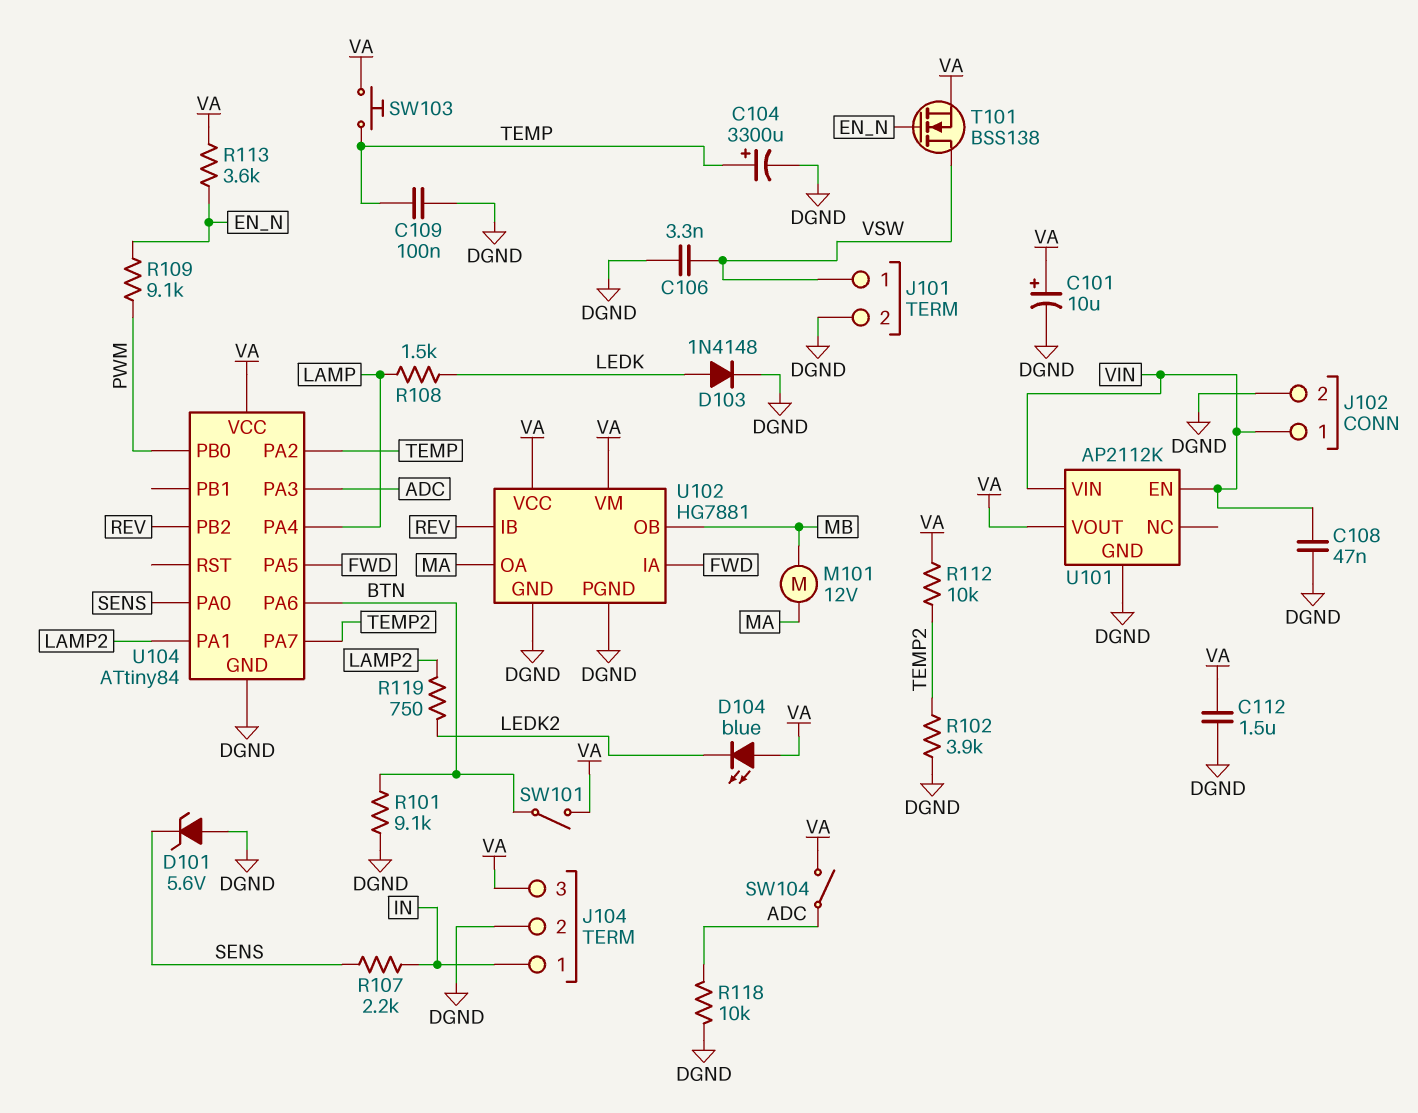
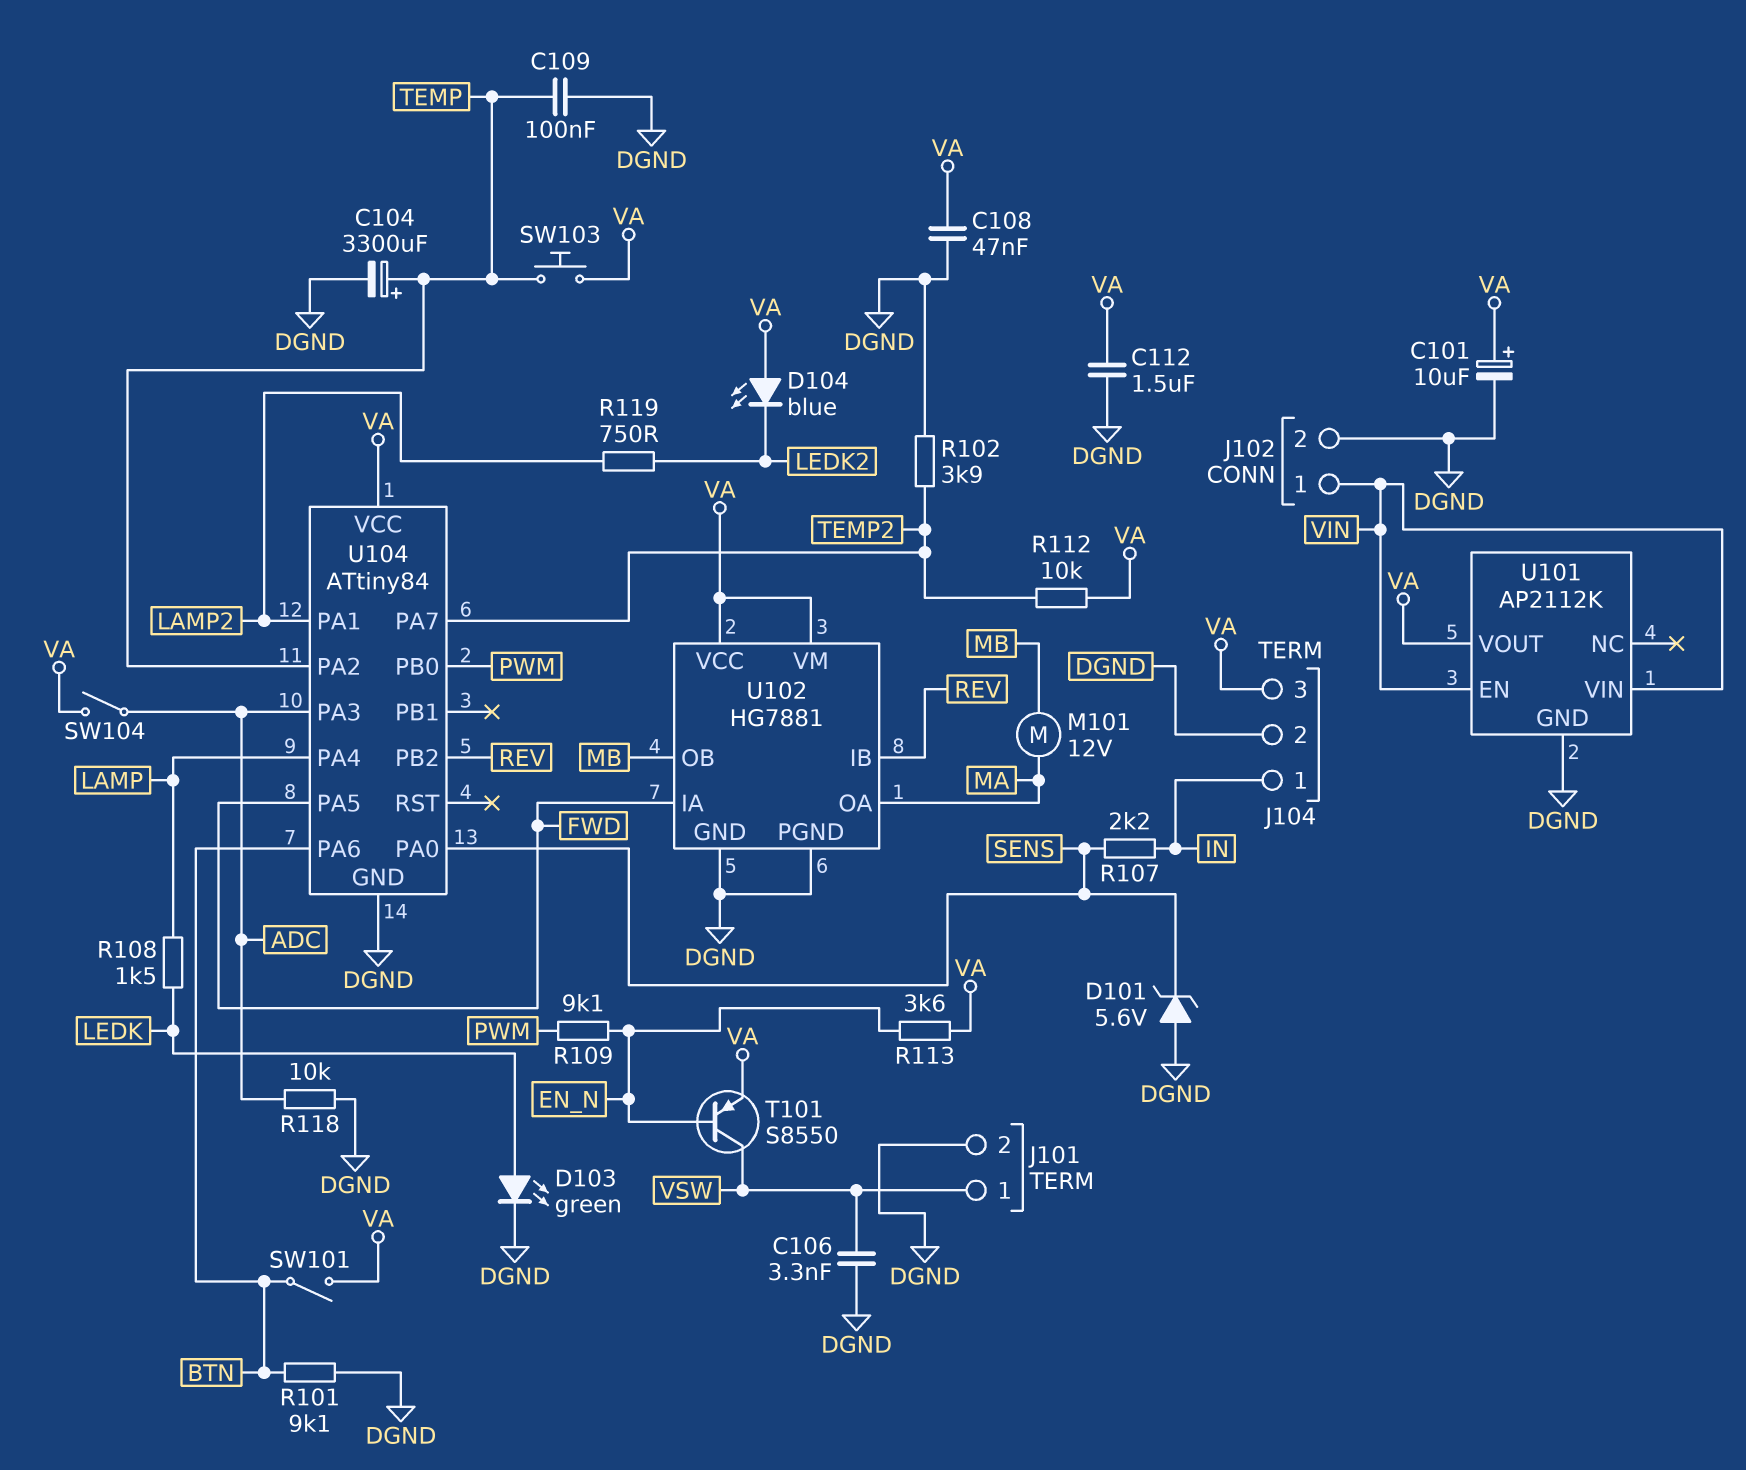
C108: 47nF (DGND, VIN) -> 47nF (DGND, VA)
D103: diode 1N4148 (A LEDK, K DGND) -> LED green (A LEDK, K DGND)
T101: NMOS BSS138 (G EN_N, D VSW, S VA) -> PNP S8550 (B EN_N, C VSW, E VA)

